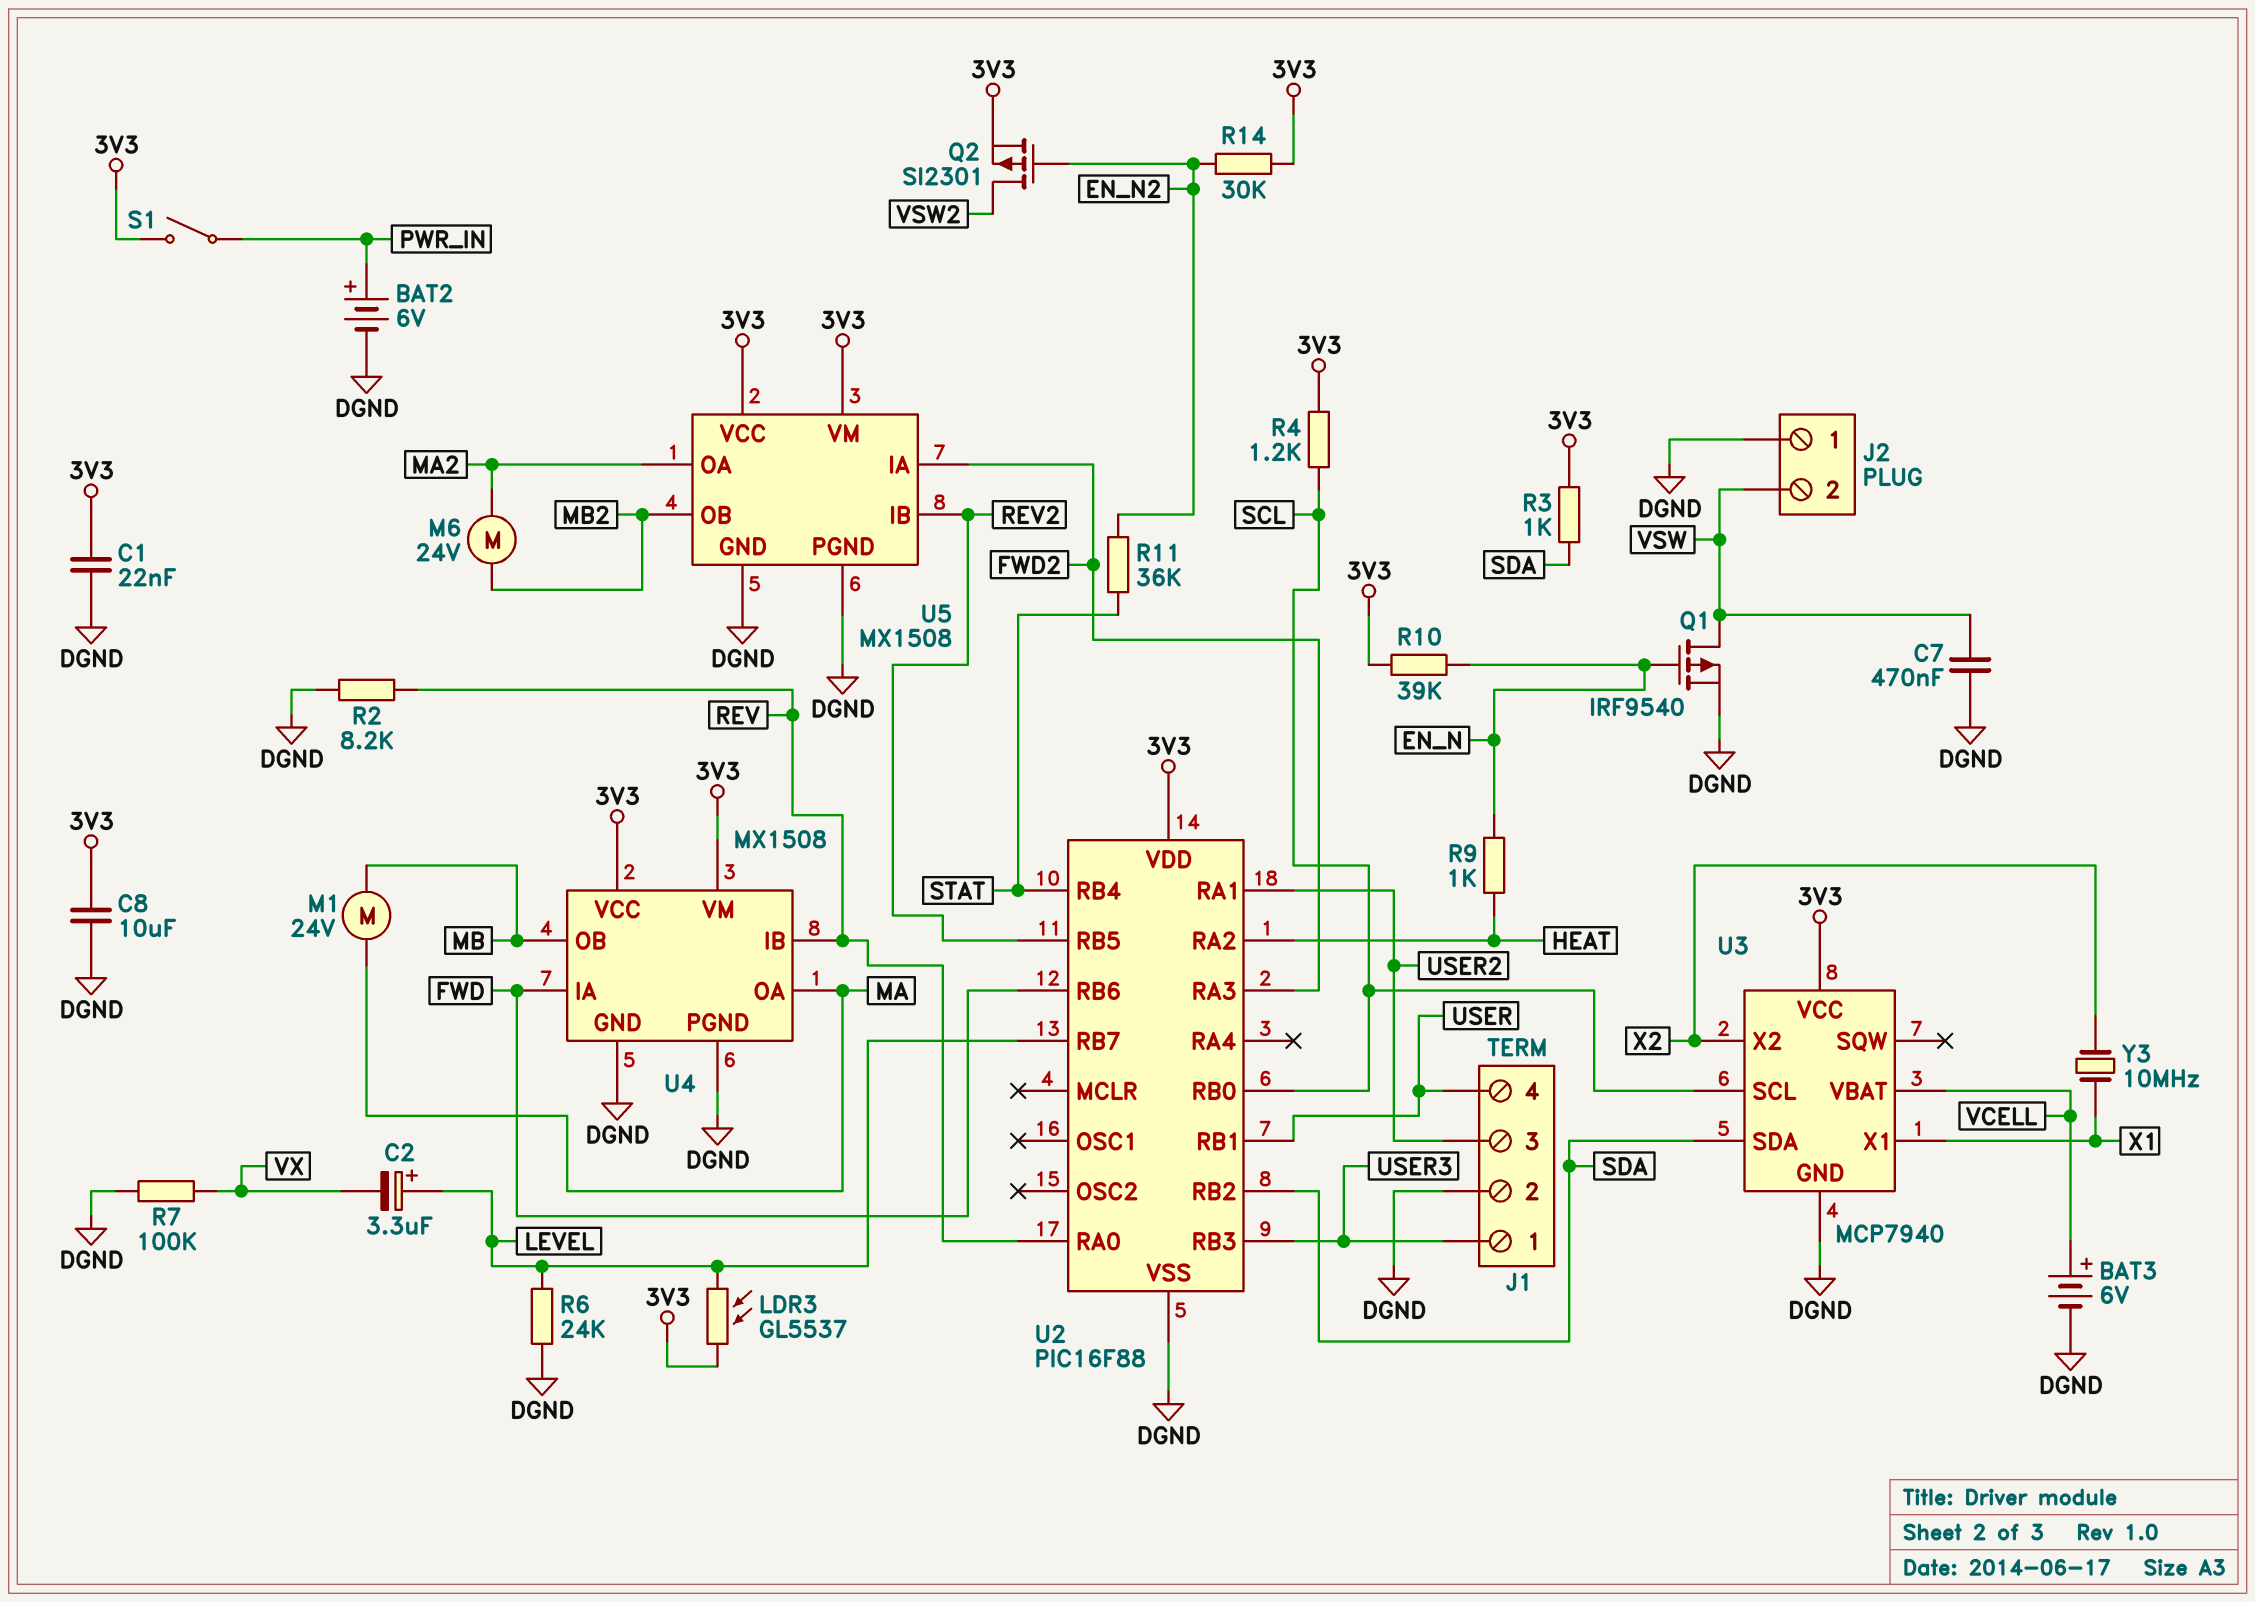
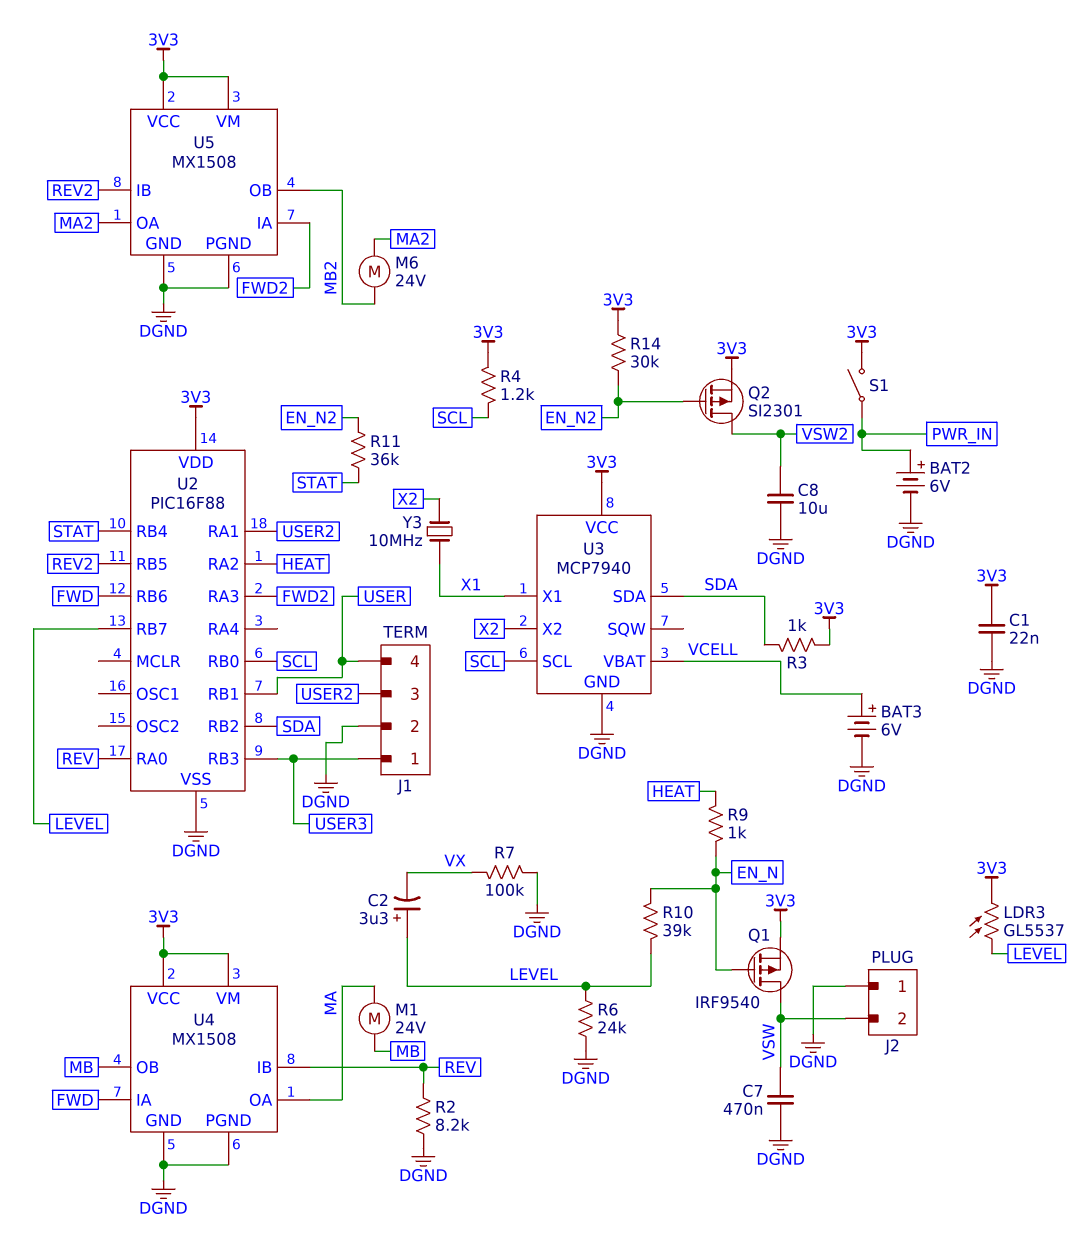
C8: 10uF (3V3, DGND) -> 10uF (DGND, VSW2)
Q1: PMOS IRF9540 (G EN_N, D VSW, S DGND) -> PMOS IRF9540 (G EN_N, D VSW, S 3V3)
R10: 39k (3V3, EN_N) -> 39k (EN_N, LEVEL)

